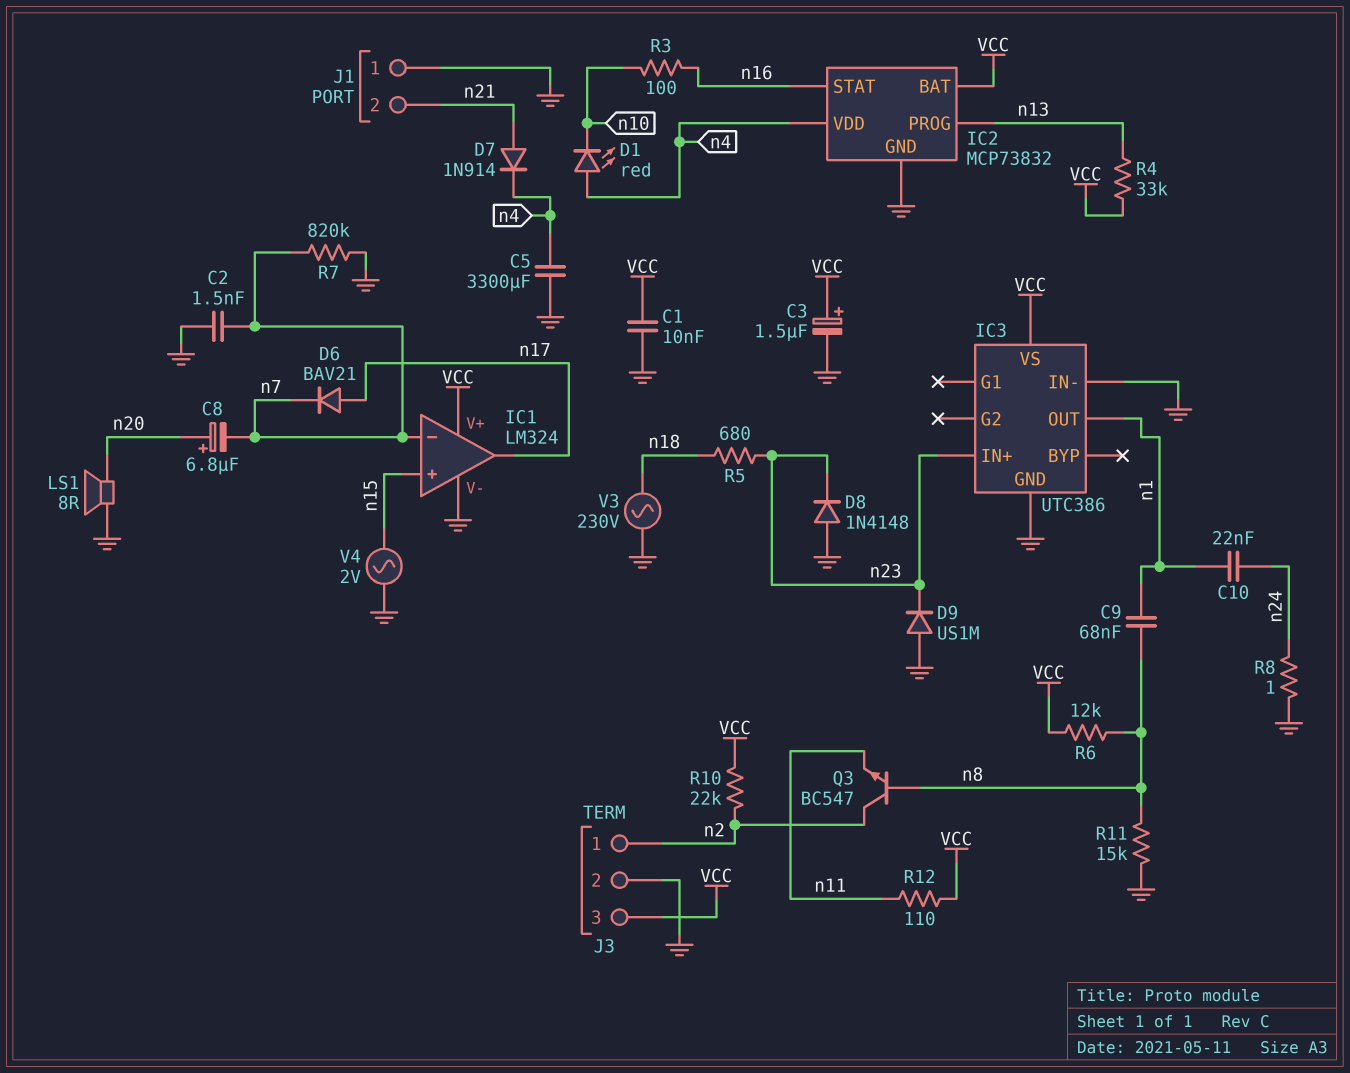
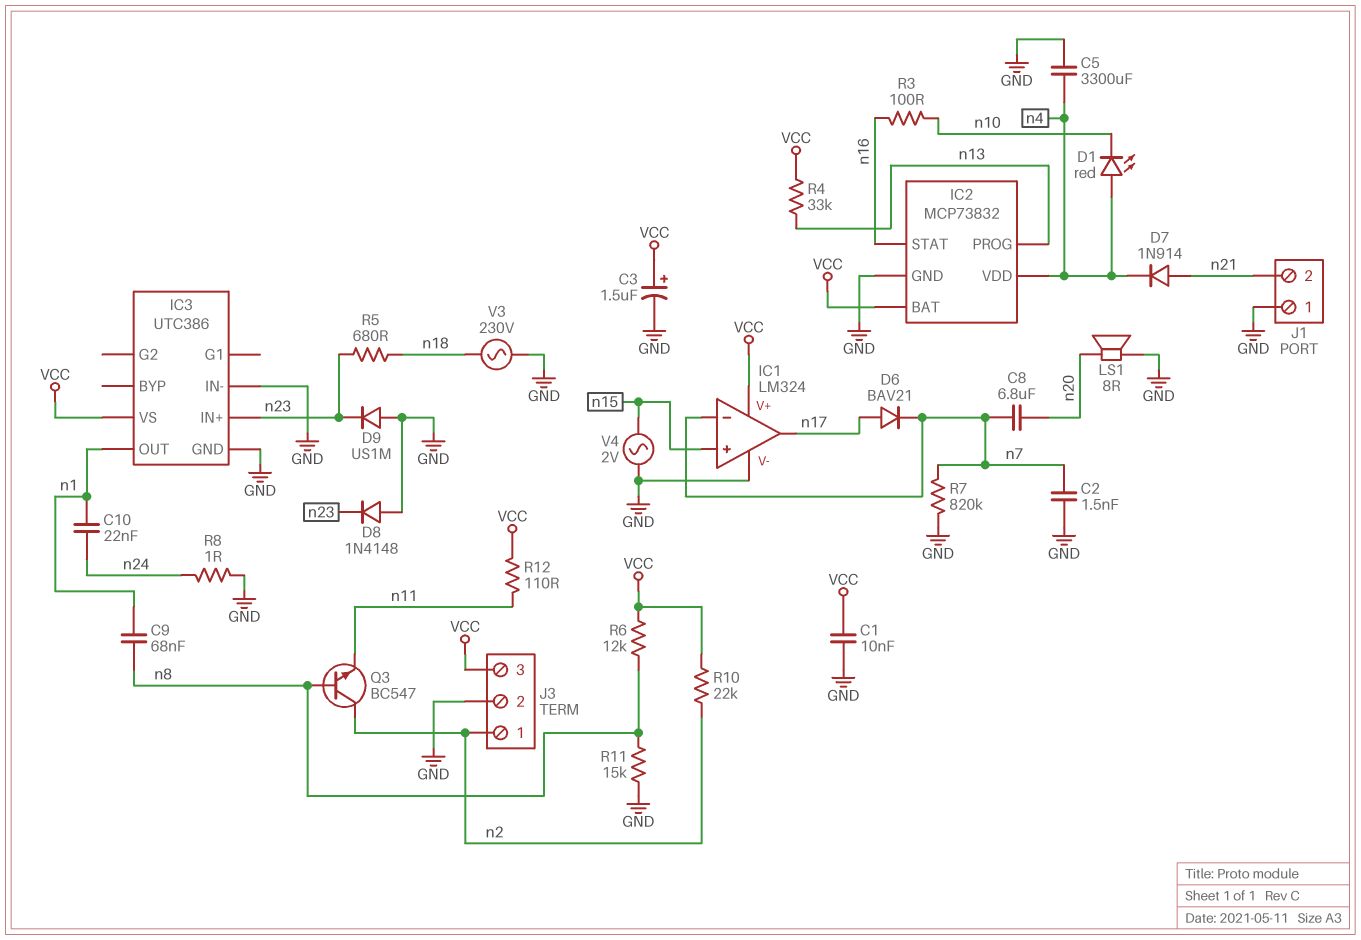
C8: 6.8uF (plus n20, minus n7) -> 6.8uF (n7, n20)

